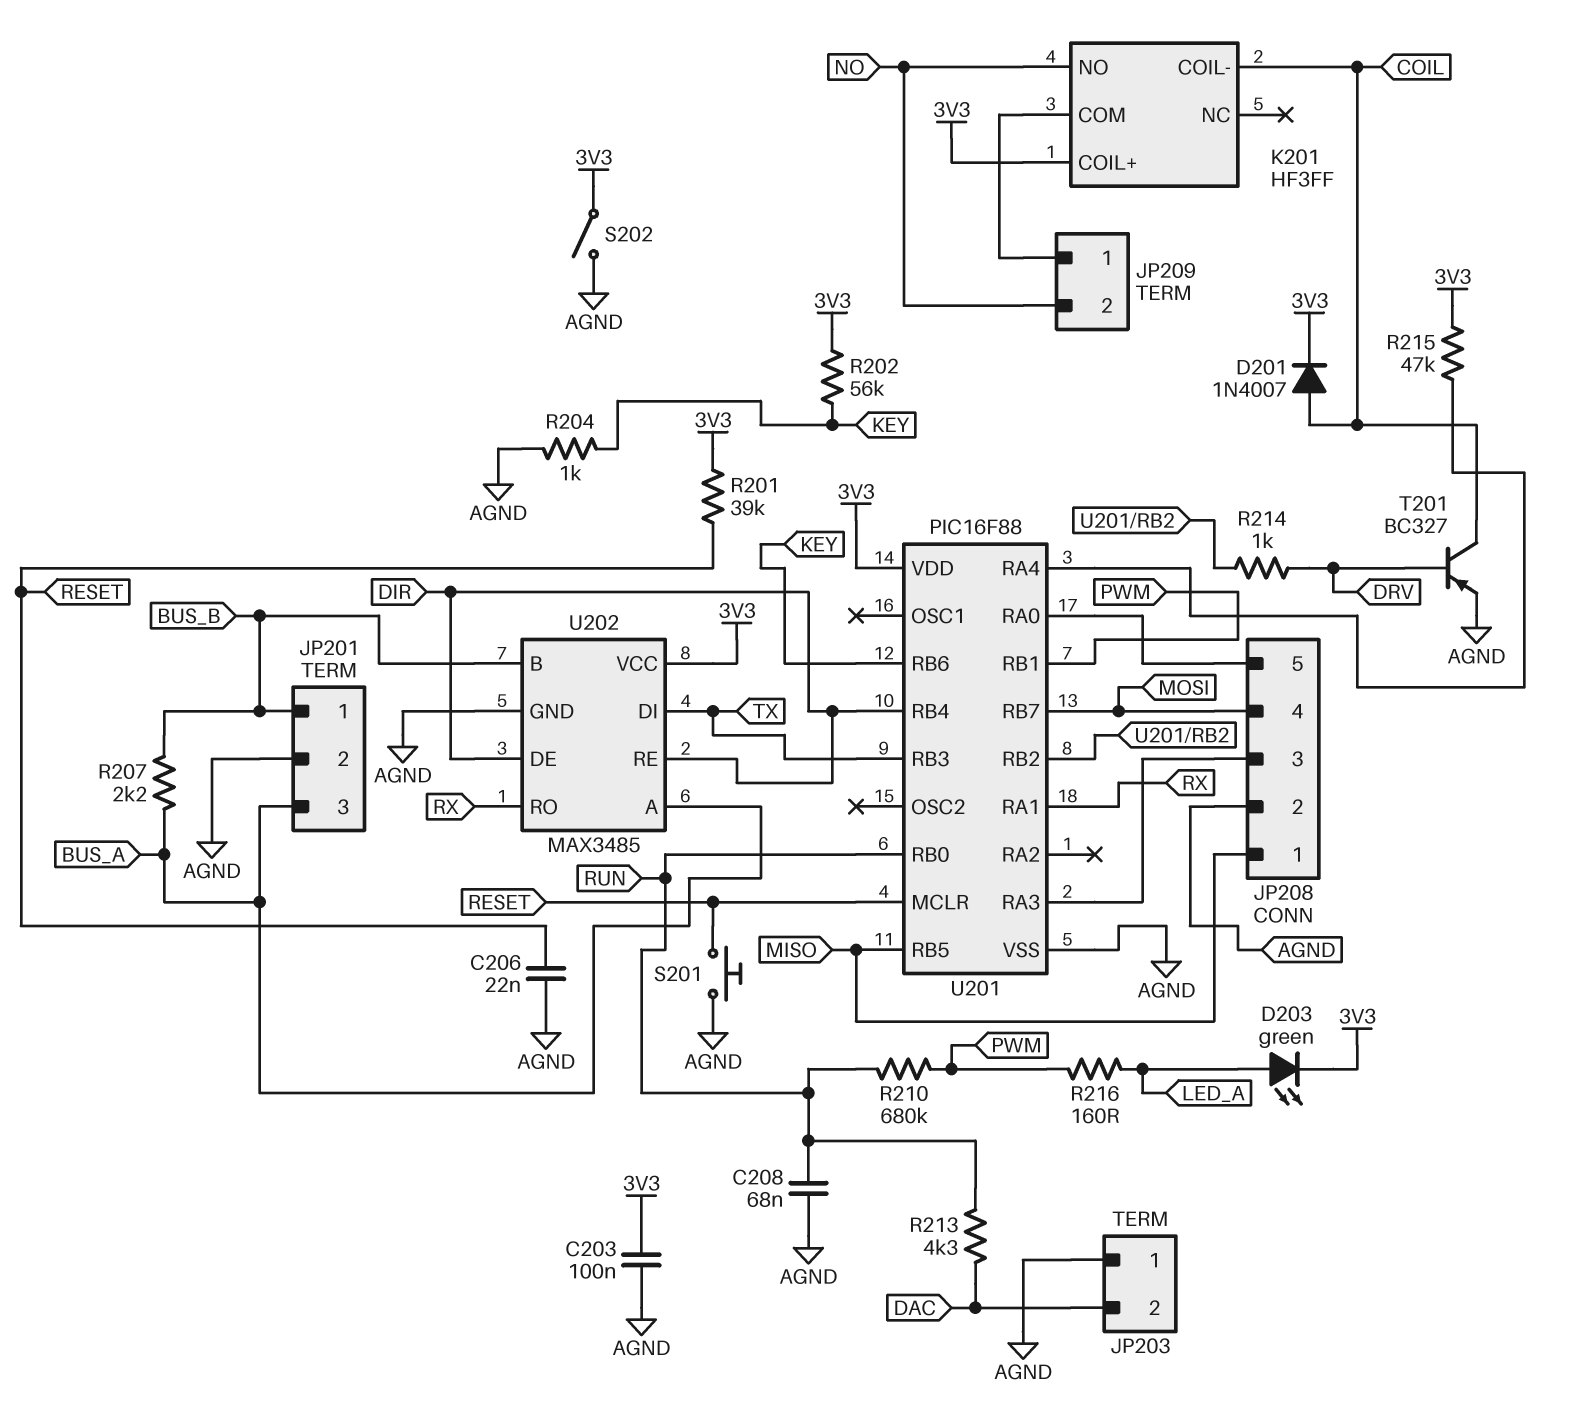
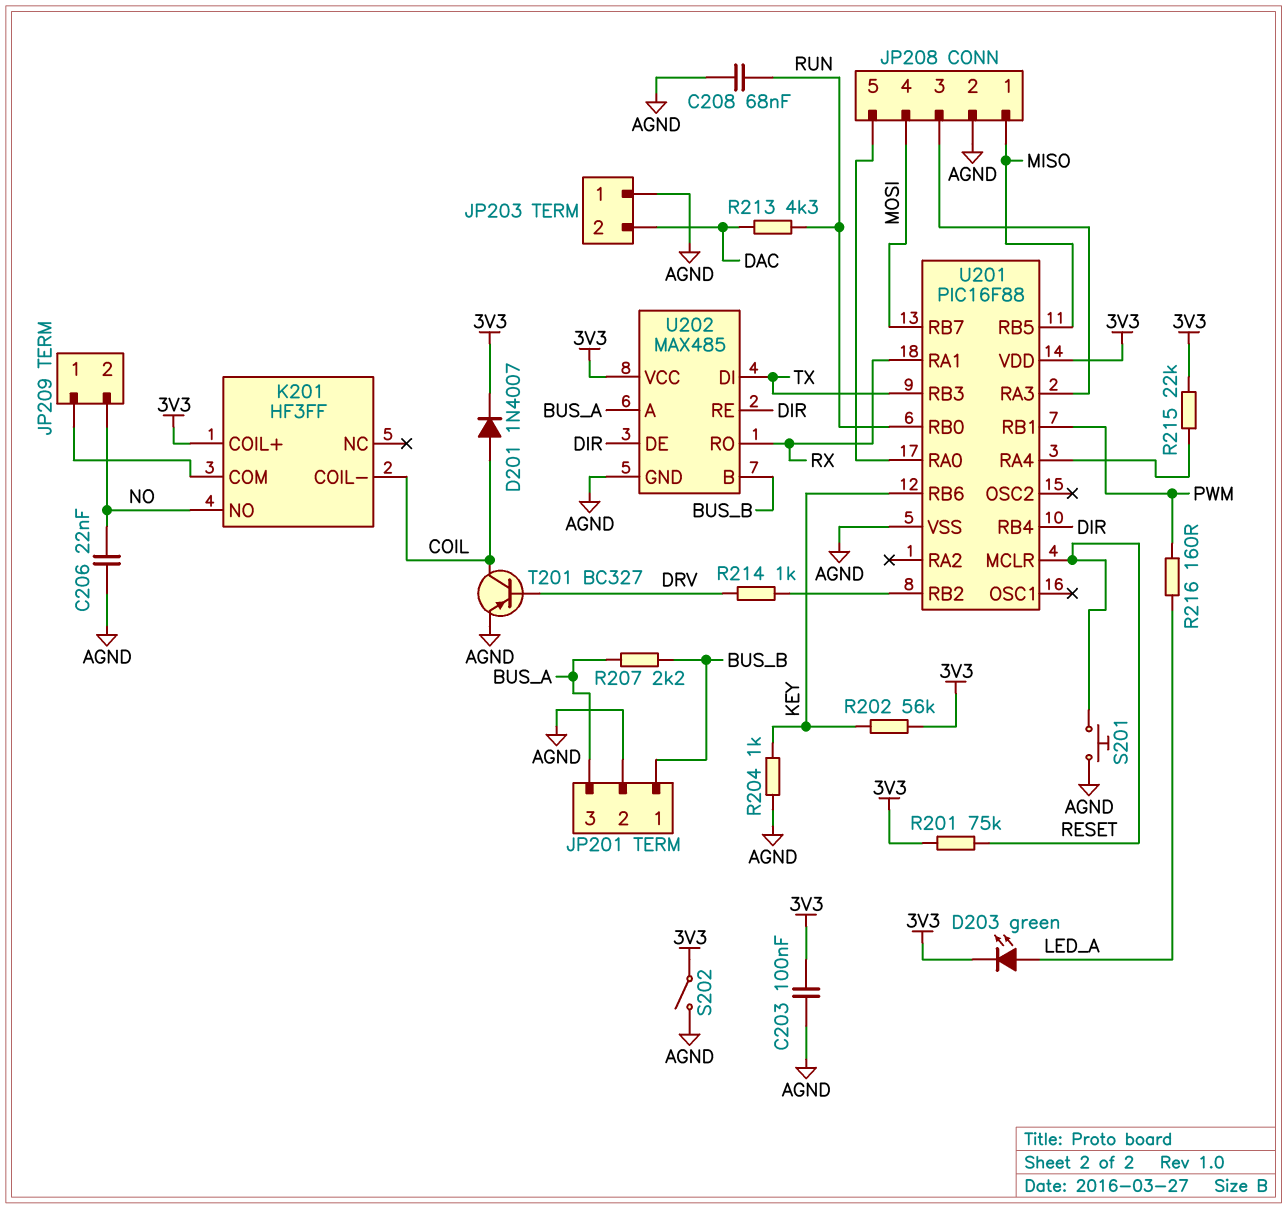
C206: 22nF (AGND, RESET) -> 22nF (AGND, NO)
R201: 39k (3V3, RESET) -> 75k (3V3, RESET)
R210: 680k (PWM, RUN) -> none
R215: 47k (3V3, U201/RA4) -> 22k (3V3, U201/RA4)
U202: MAX3485 -> MAX485

